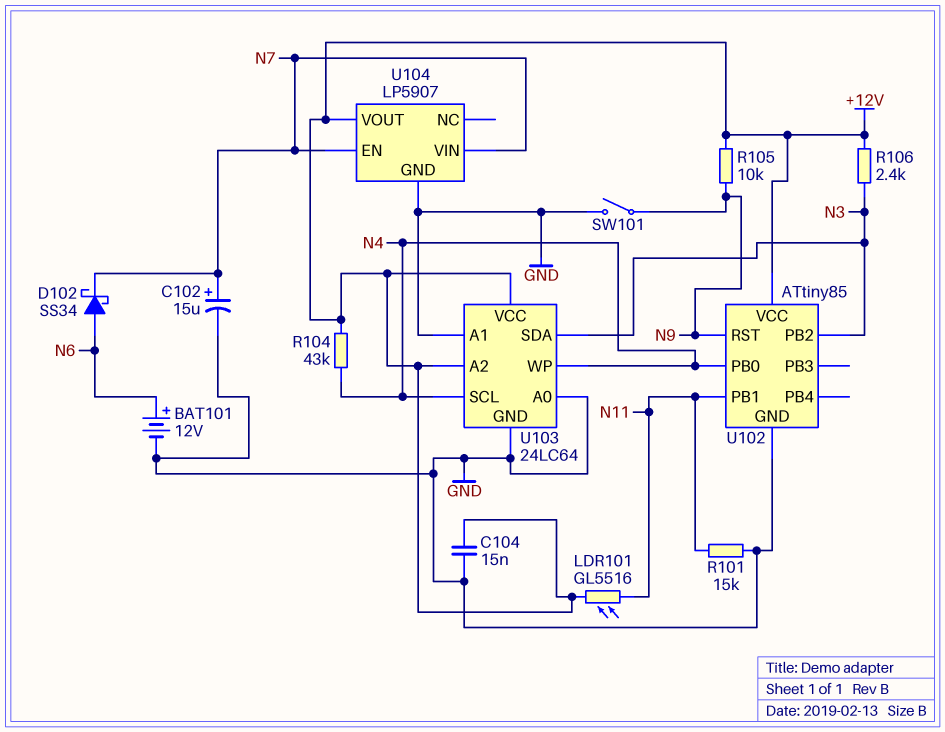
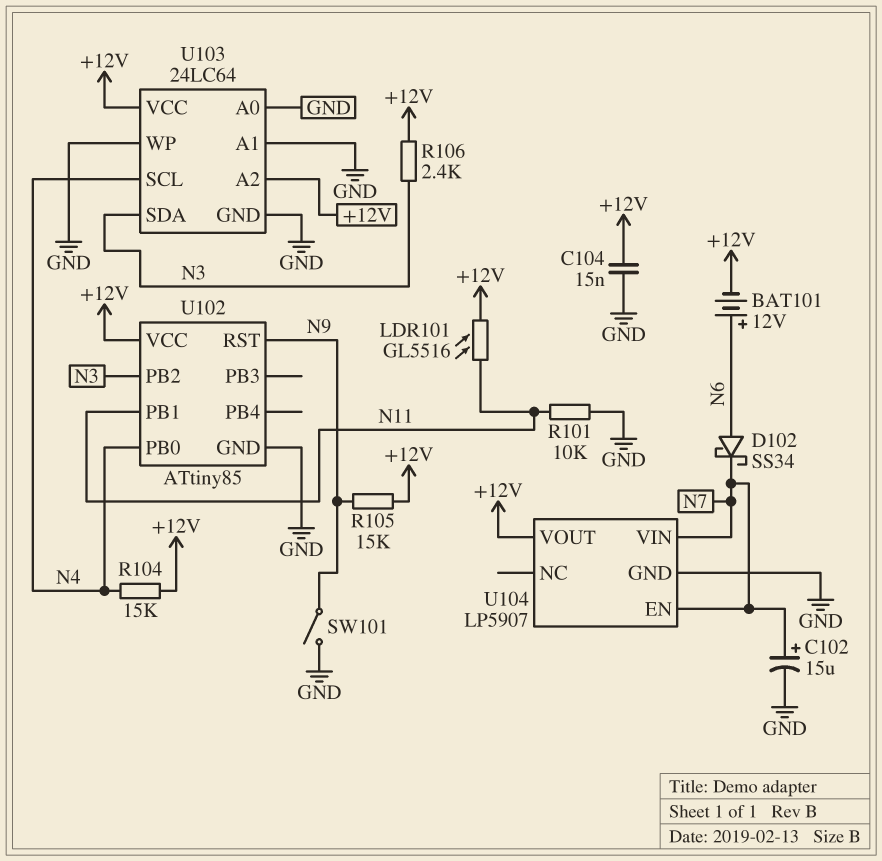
BAT101: 12V (plus N6, minus GND) -> 12V (plus N6, minus +12V)
R101: 15k (GND, N11) -> 10k (GND, N11)
R104: 43k (+12V, N4) -> 15k (+12V, N4)
R105: 10k (+12V, N9) -> 15k (+12V, N9)
U103 pin WP: N4 -> GND

